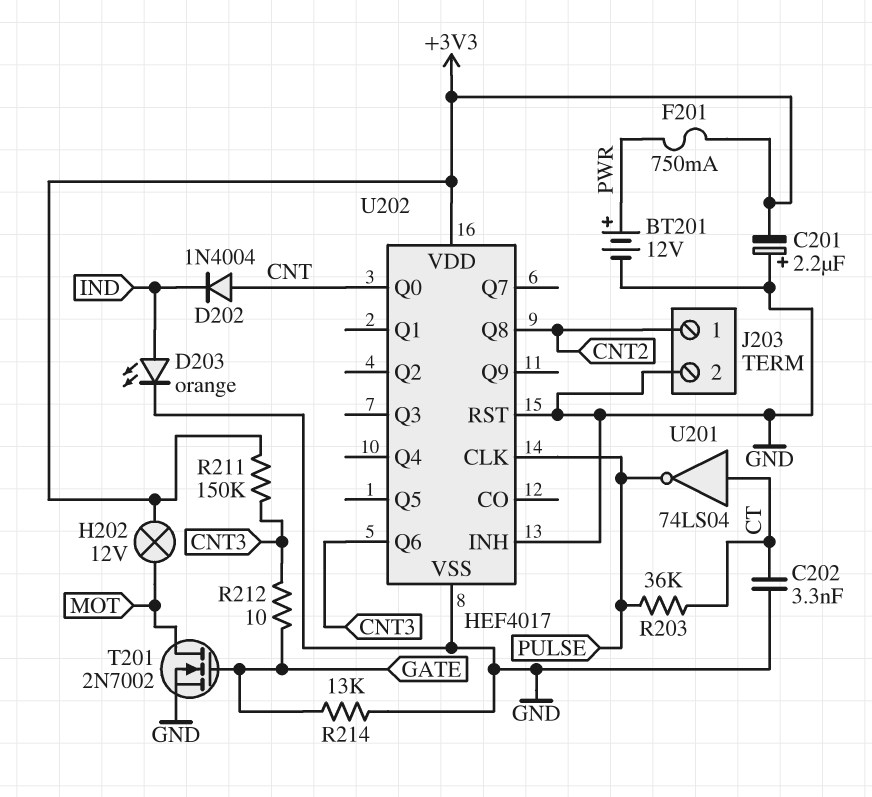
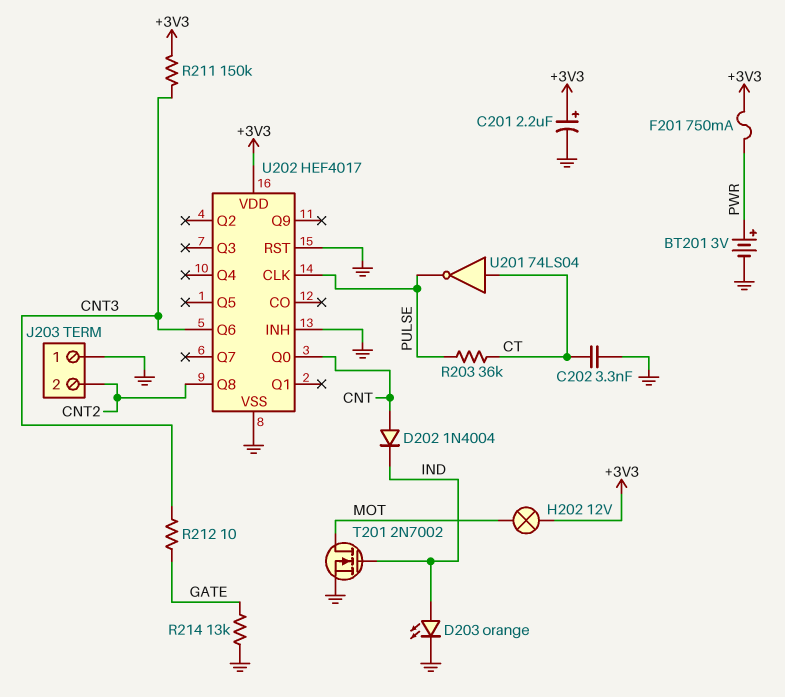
BT201: 12V (plus PWR, minus GND) -> 3V (plus PWR, minus GND)
C201: 2.2uF (plus GND, minus +3V3) -> 2.2uF (plus +3V3, minus GND)
J203 pin 1: CNT2 -> GND
J203 pin 2: GND -> CNT2
T201: NMOS 2N7002 (G GATE, D MOT, S GND) -> NMOS 2N7002 (G IND, D MOT, S GND)

